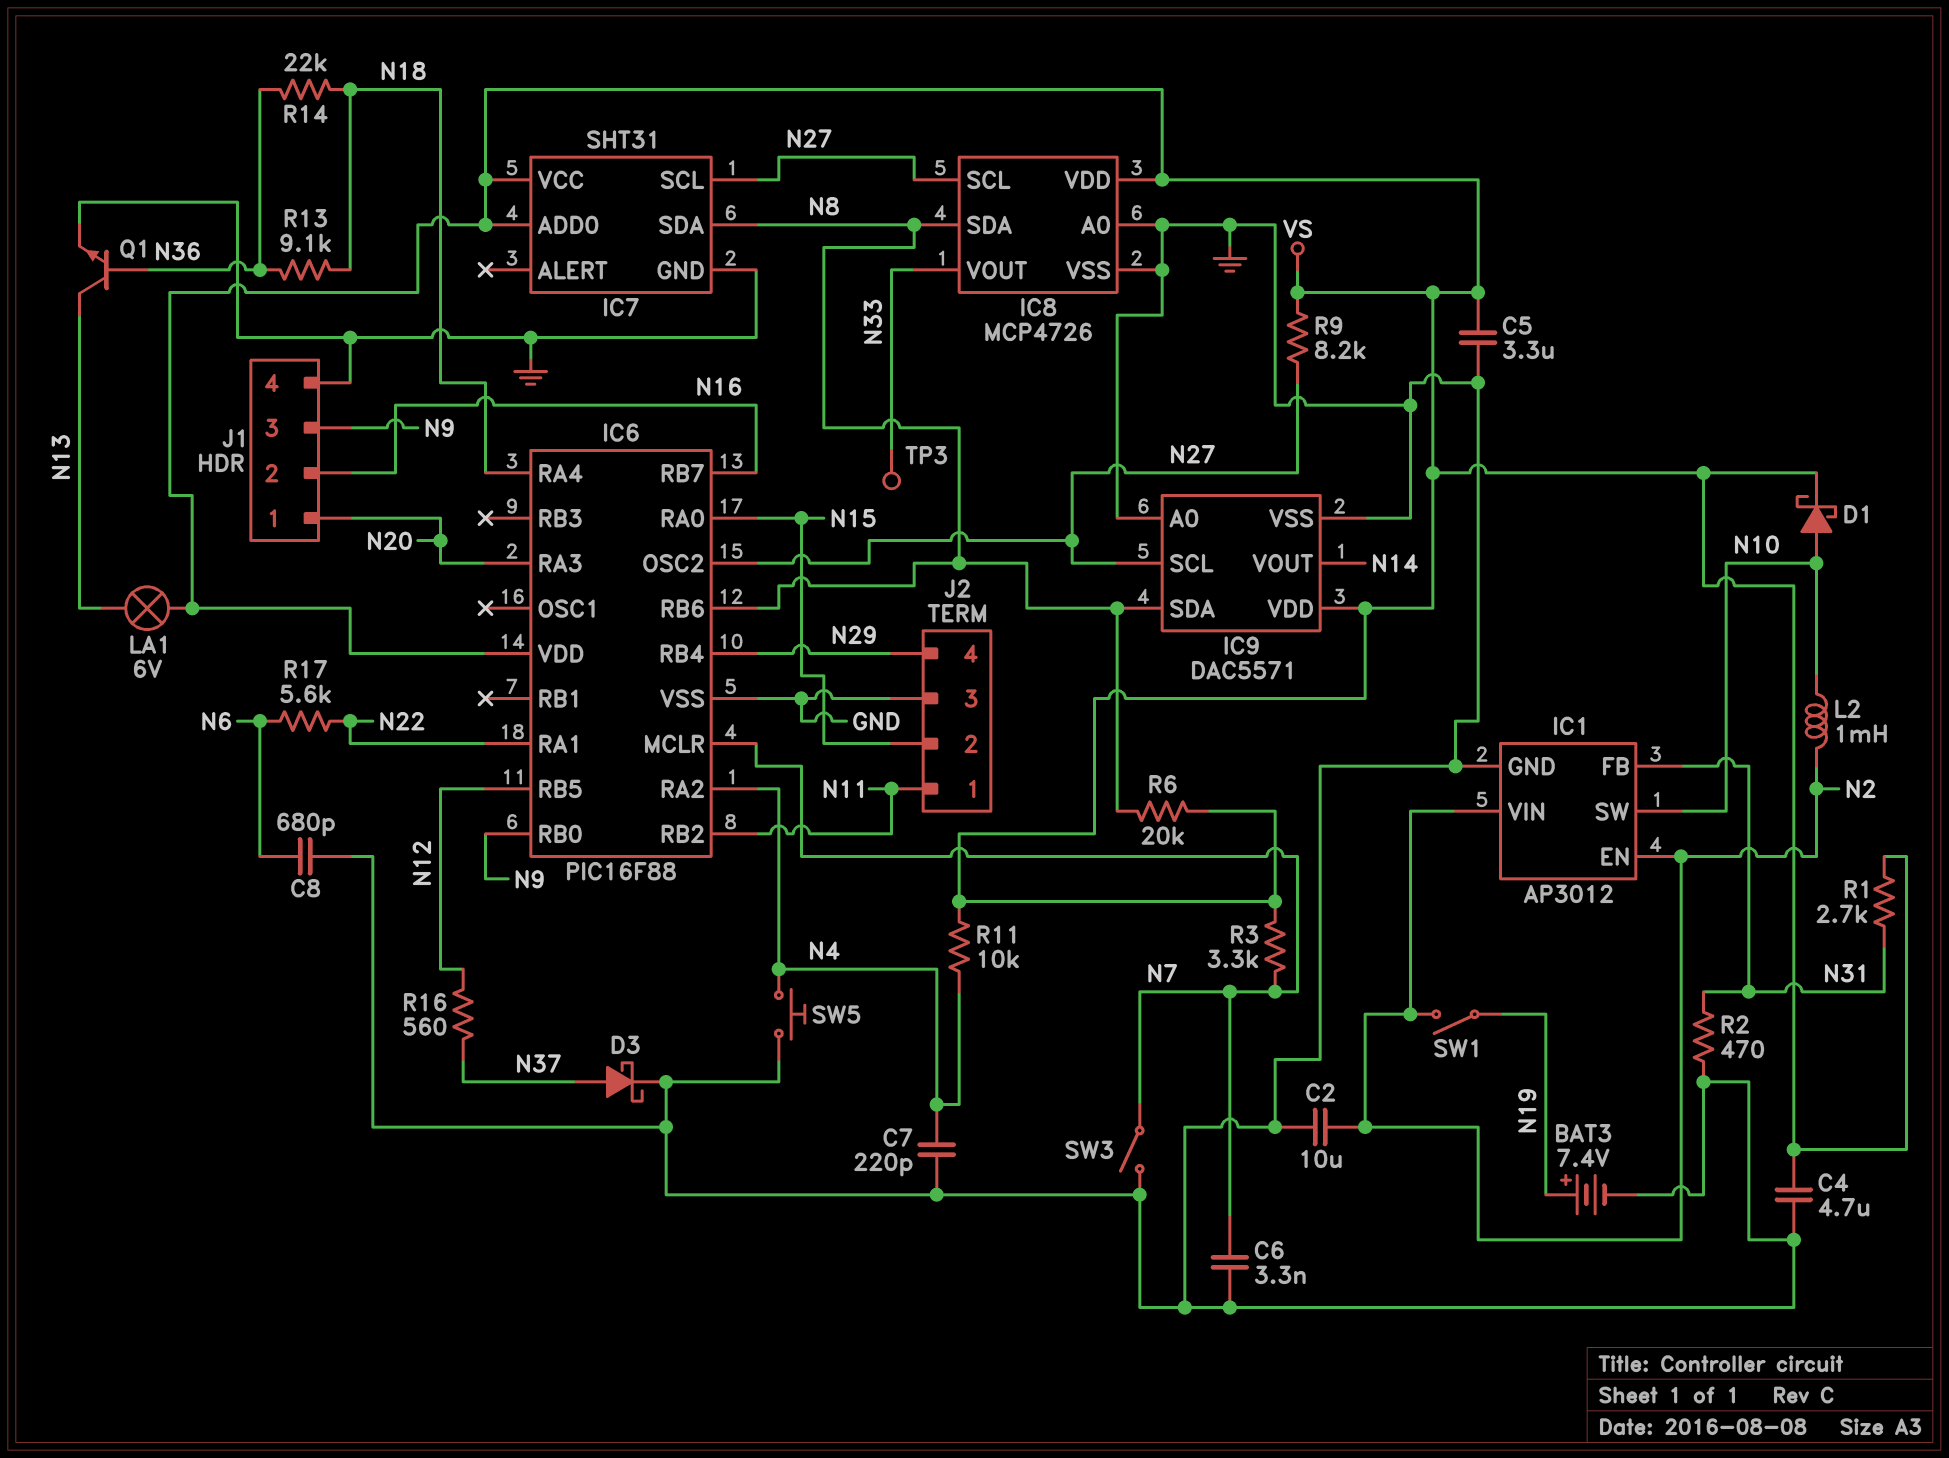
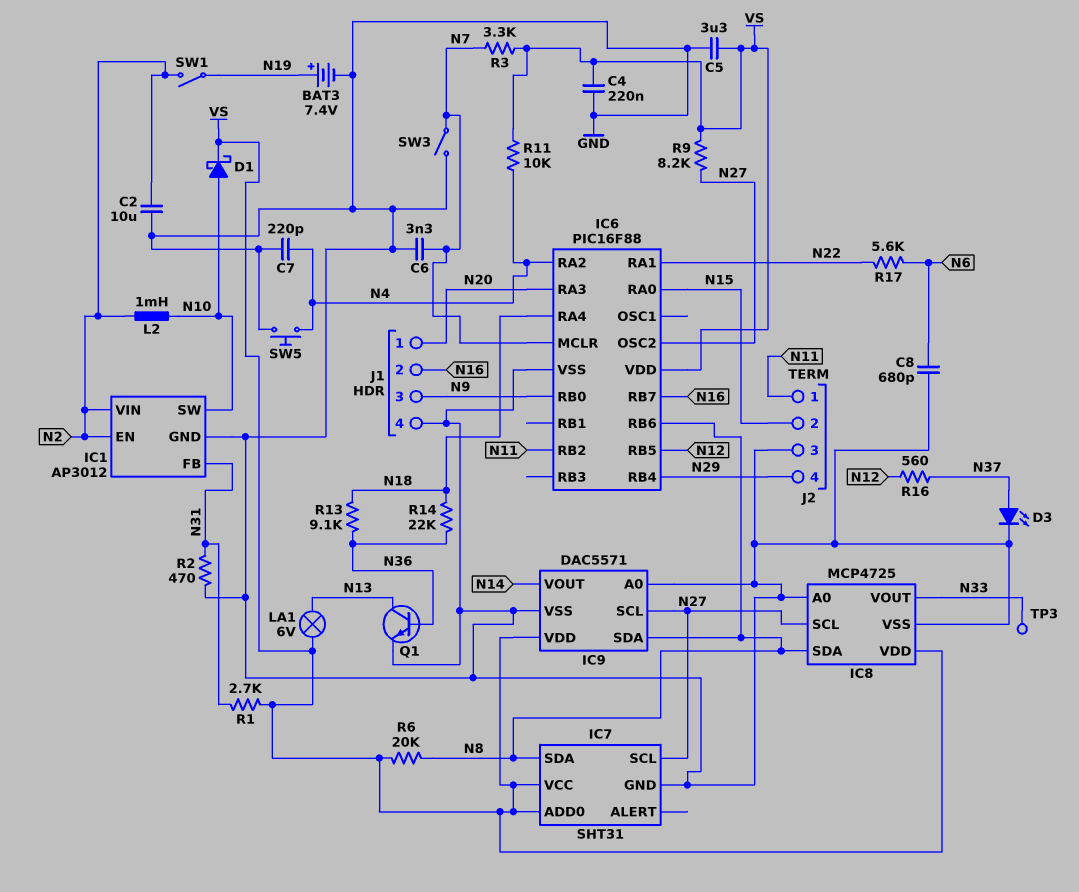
C4: 4.7uF (GND, VS) -> 220nF (GND, VS)
D3: schottky (A N37, K GND) -> LED (A N37, K GND)
IC8: MCP4726 -> MCP4725

